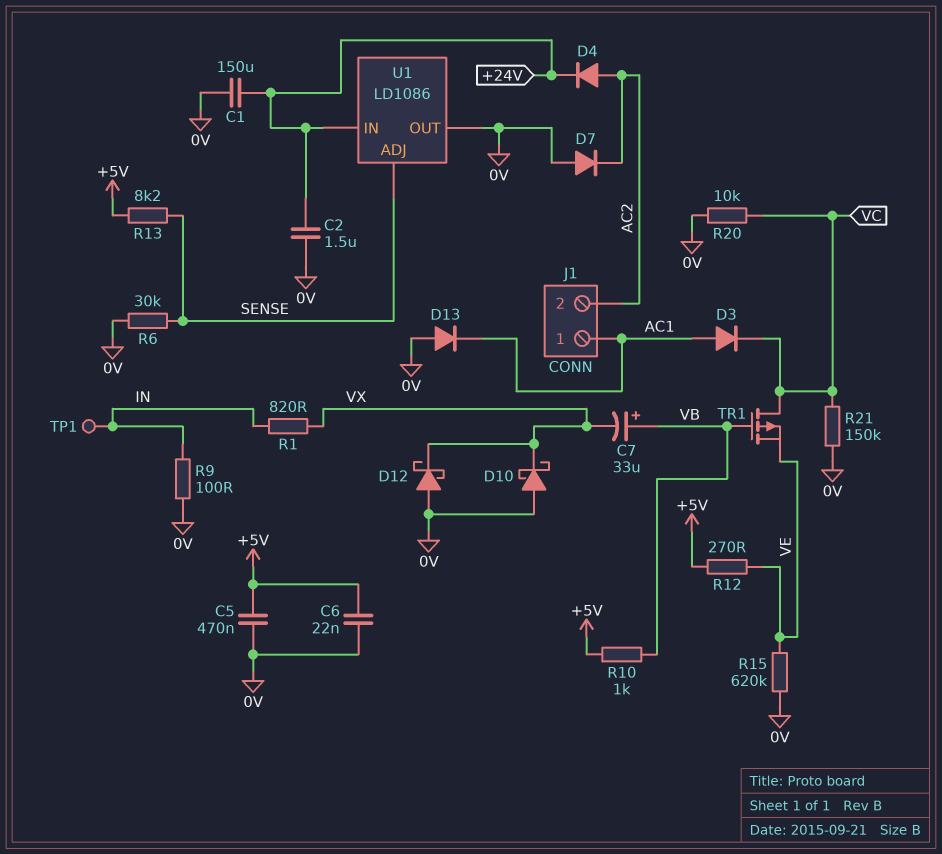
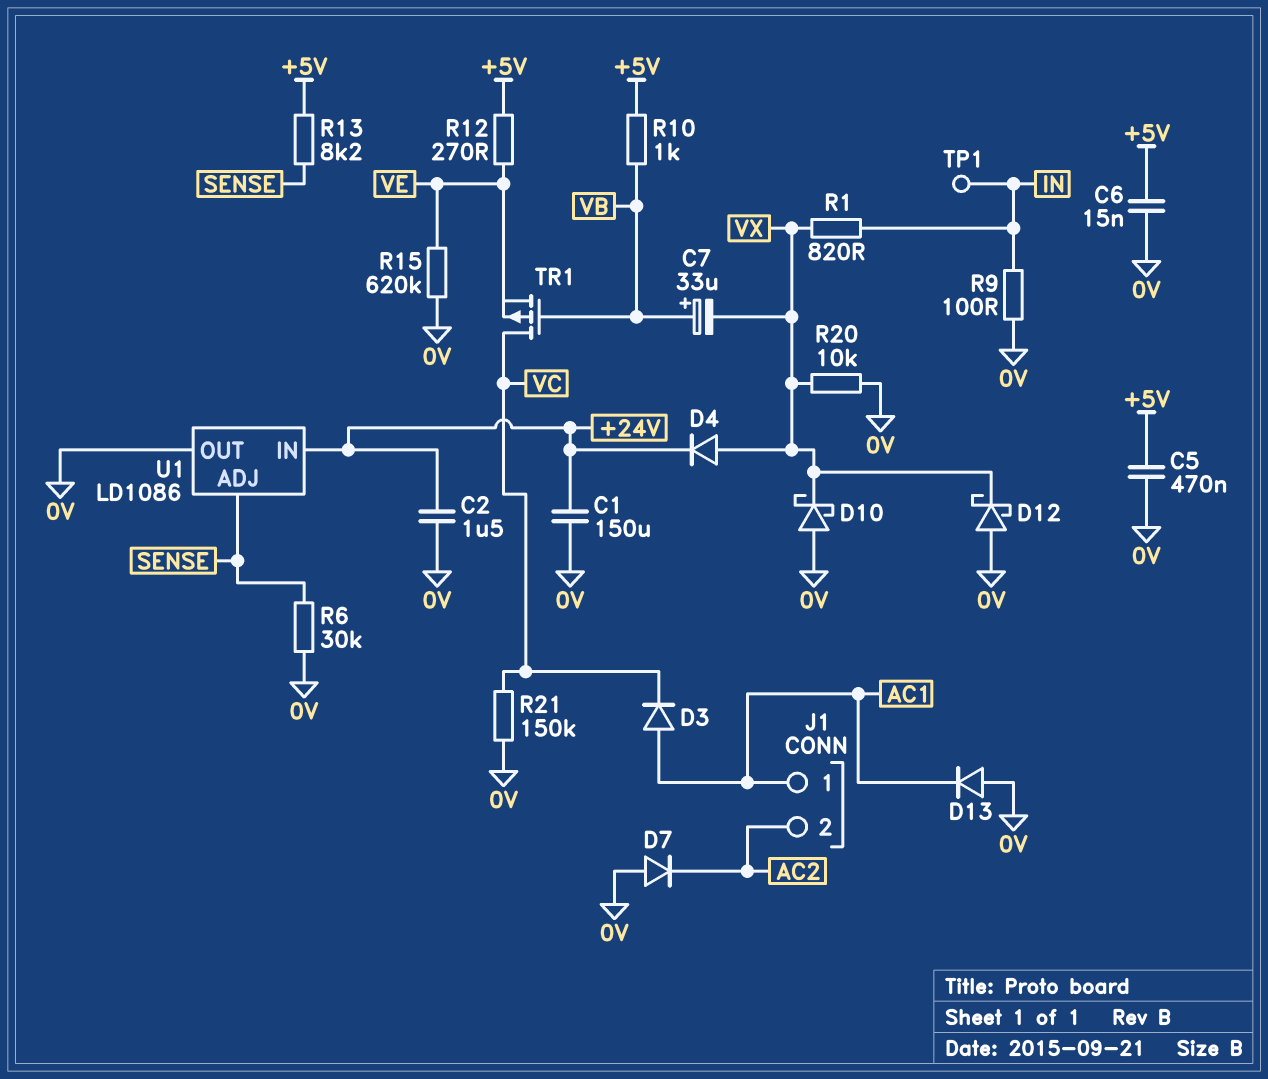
C6: 22nF (+5V, 0V) -> 15nF (+5V, 0V)
D4: diode (A AC2, K +24V) -> diode (A VX, K +24V)
R20: 10k (0V, VC) -> 10k (0V, VX)

